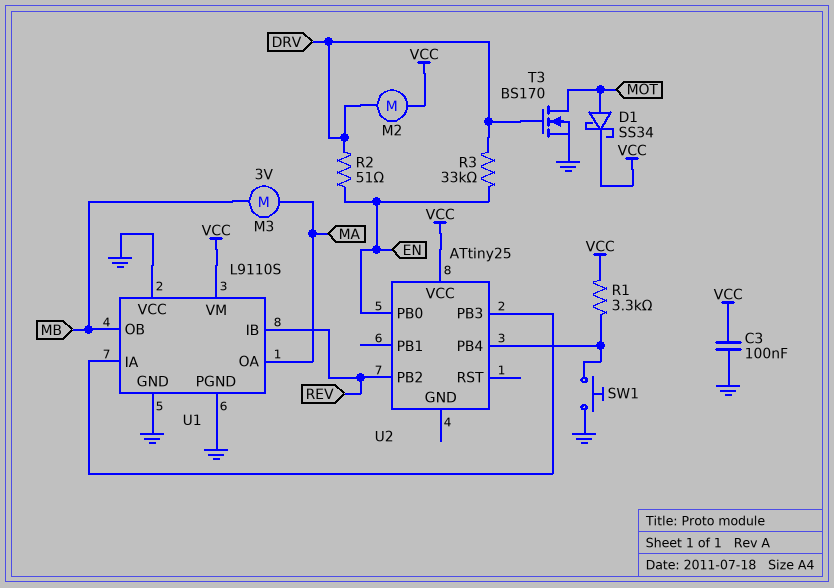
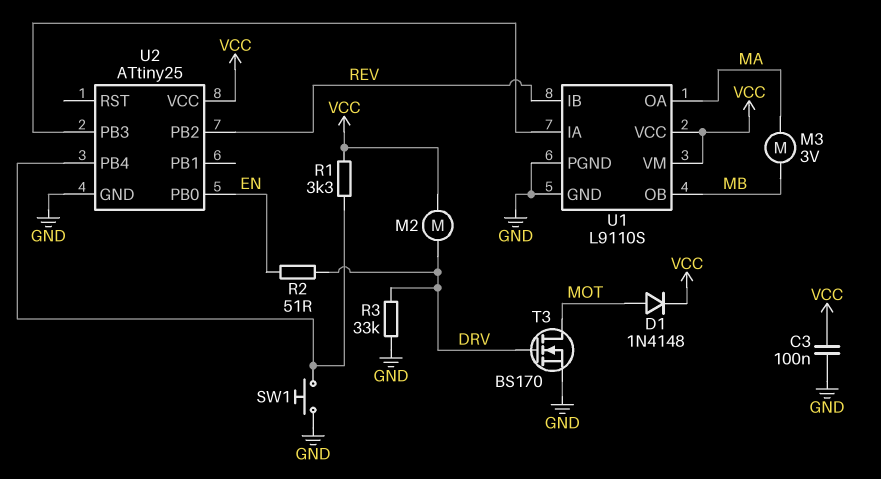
D1: schottky SS34 (A MOT, K VCC) -> diode 1N4148 (A MOT, K VCC)
R3: 33k (DRV, EN) -> 33k (DRV, GND)
U1 pin VCC: GND -> VCC
U2 pin GND: none -> GND

